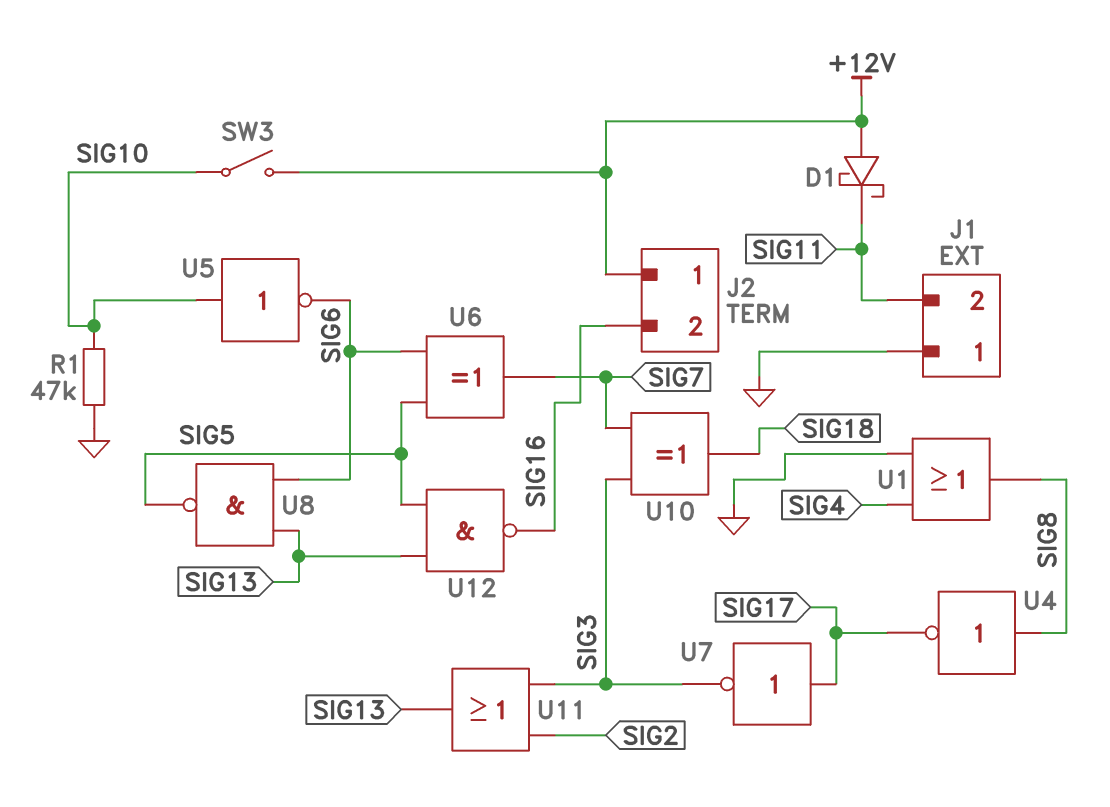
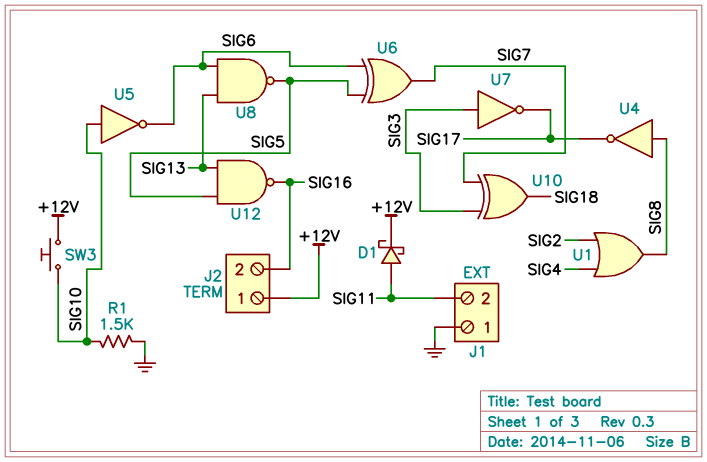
D1: schottky (A +12V, K SIG11) -> schottky (A SIG11, K +12V)
R1: 47k (GND, SIG10) -> 1.5k (GND, SIG10)
SW3: switch (+12V, SIG10) -> button (+12V, SIG10)
U1: OR (in GND, in SIG4, out SIG8) -> OR (in SIG2, in SIG4, out SIG8)
U7: NOT (in SIG17, out SIG3) -> NOT (in SIG3, out SIG17)
U11: OR (in SIG2, in SIG3, out SIG13) -> none

